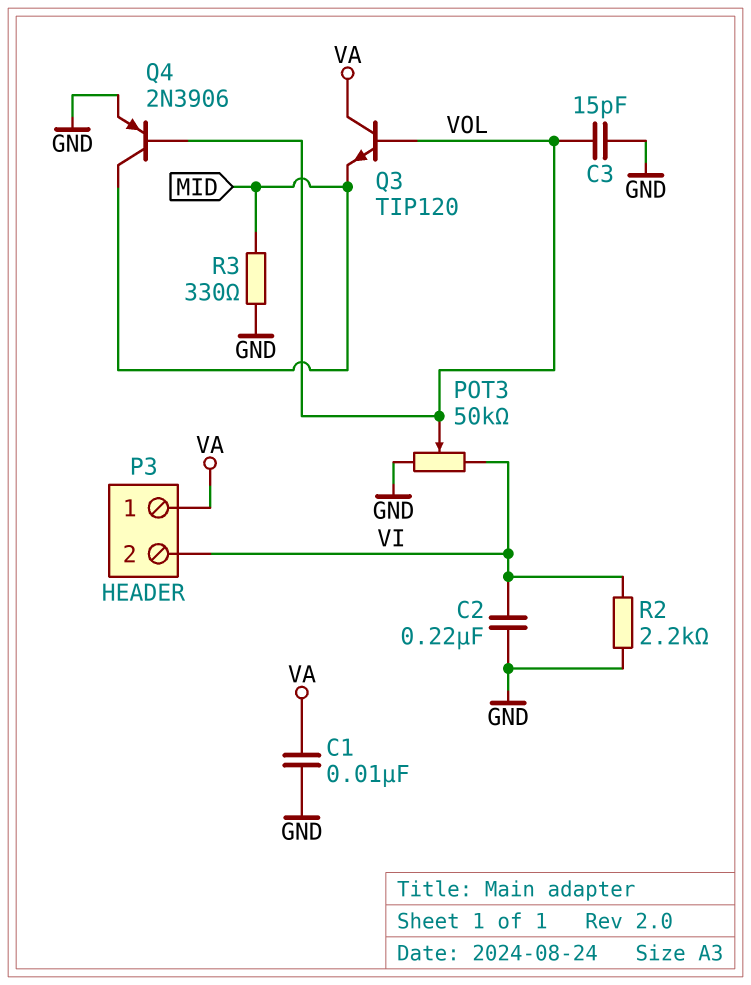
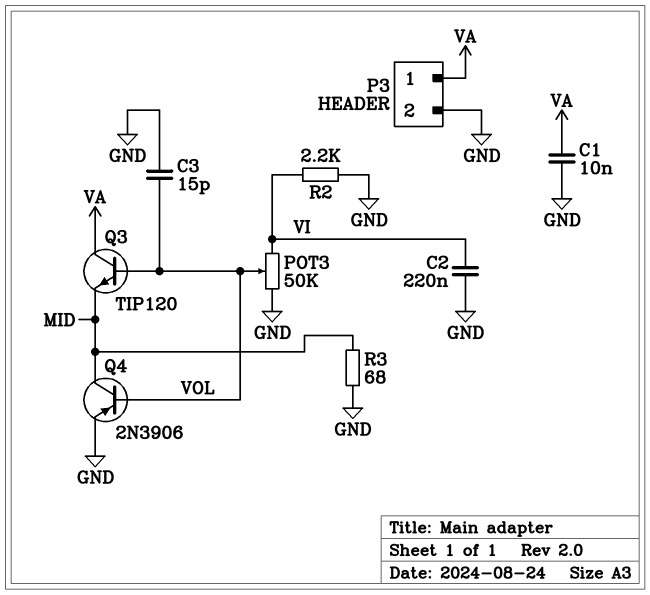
P3 pin 2: VI -> GND
R3: 330 (GND, MID) -> 68 (GND, MID)

